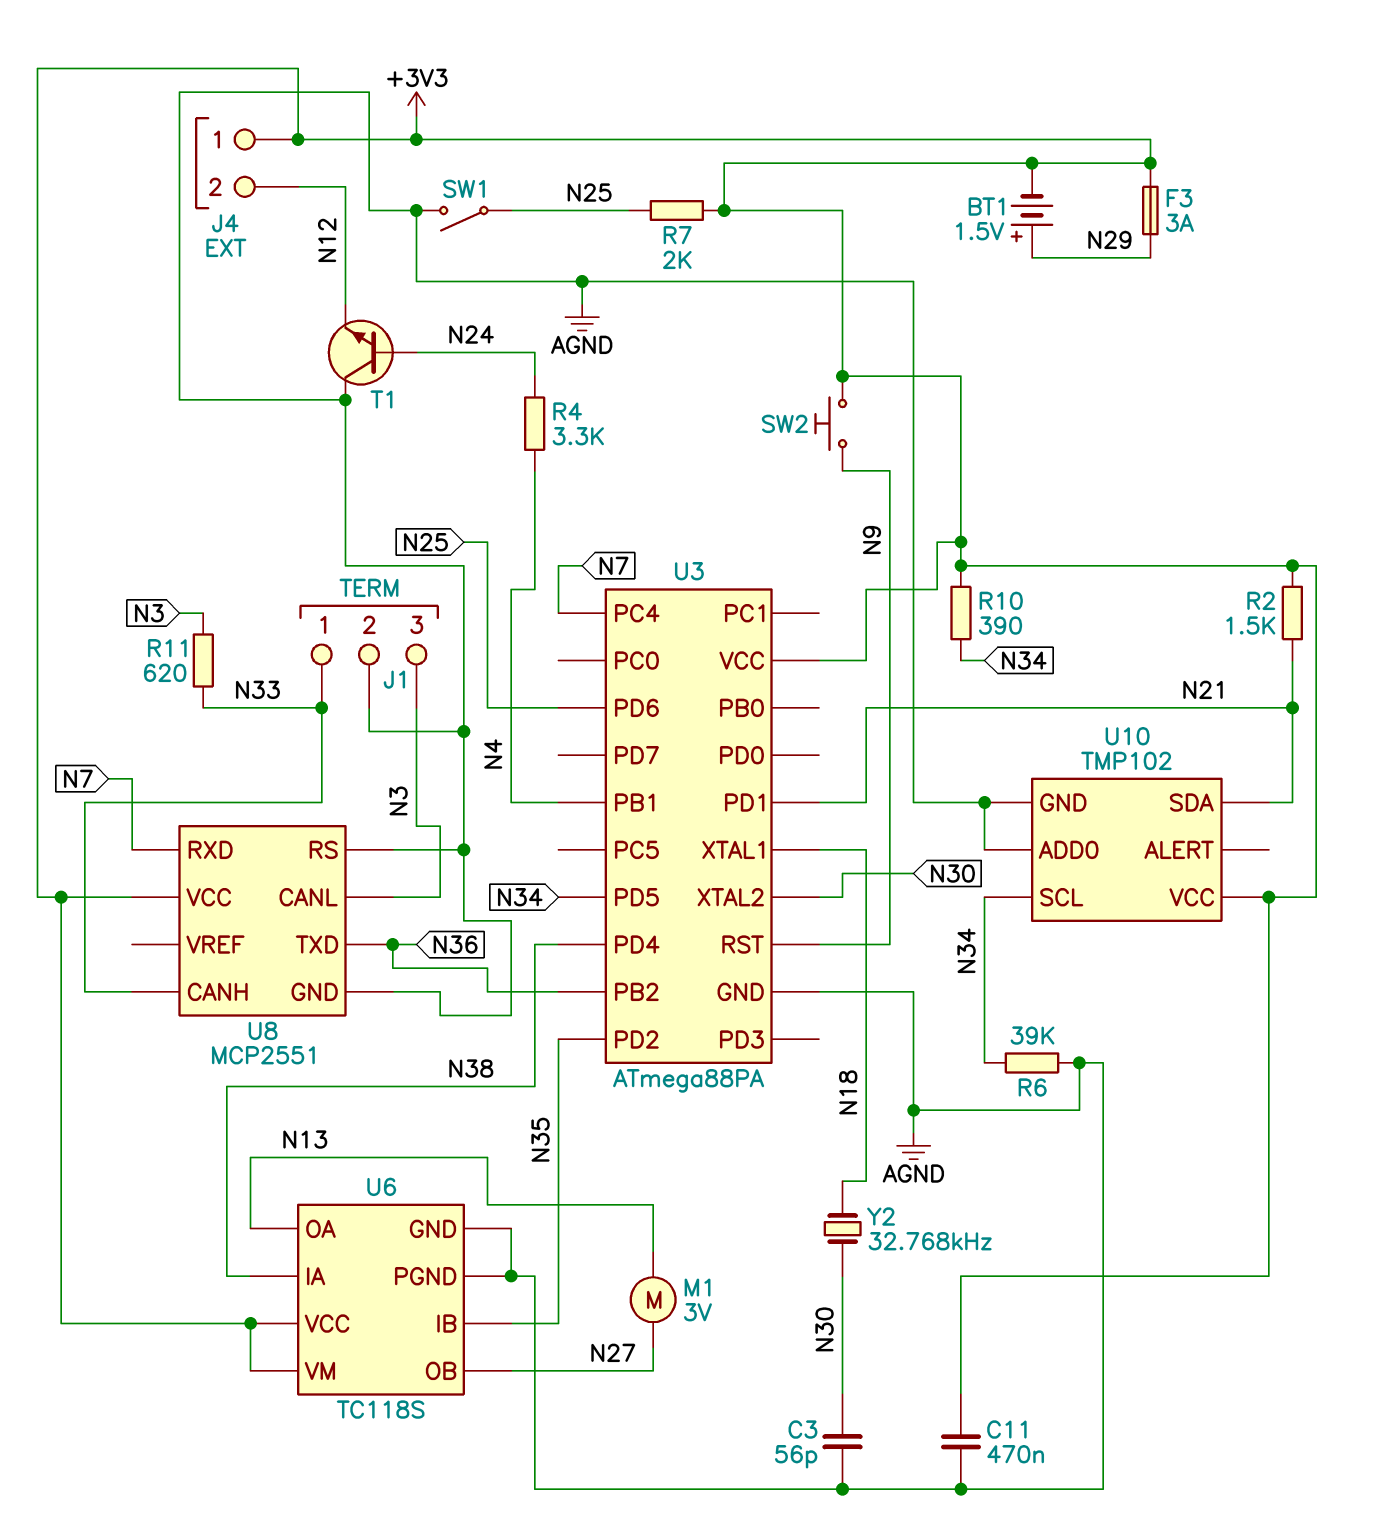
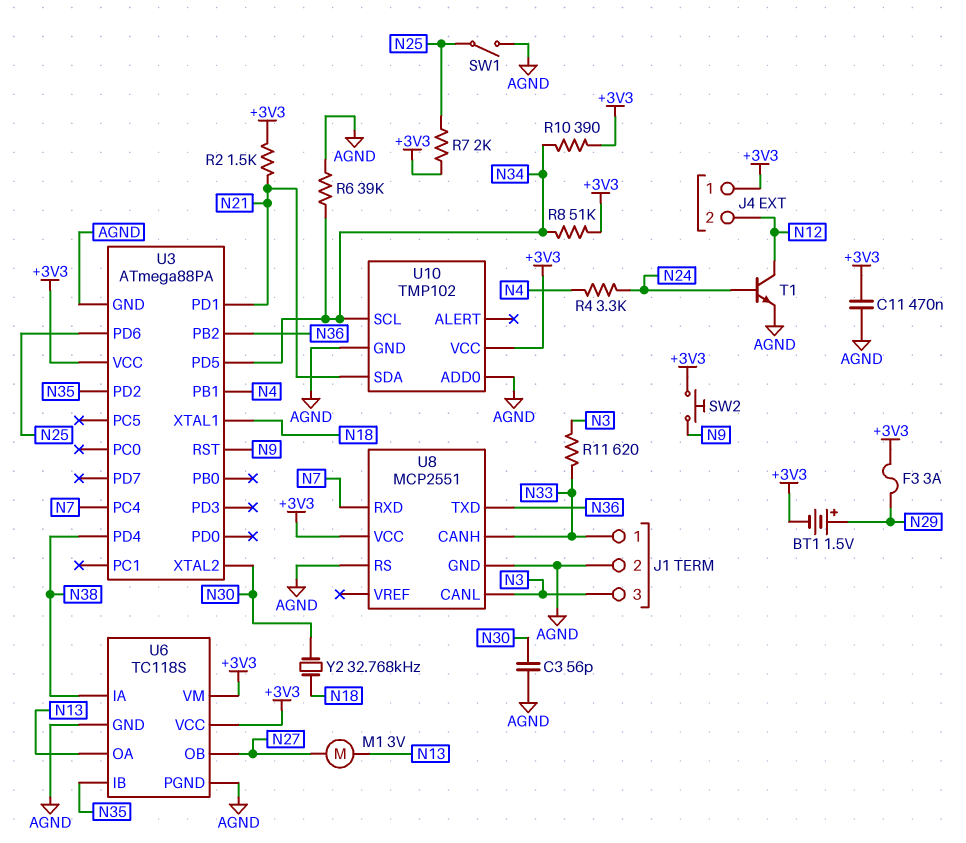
R8: none -> 51k (+3V3, N34)
T1: NPN (B N24, C AGND, E N12) -> NPN (B N24, C N12, E AGND)

